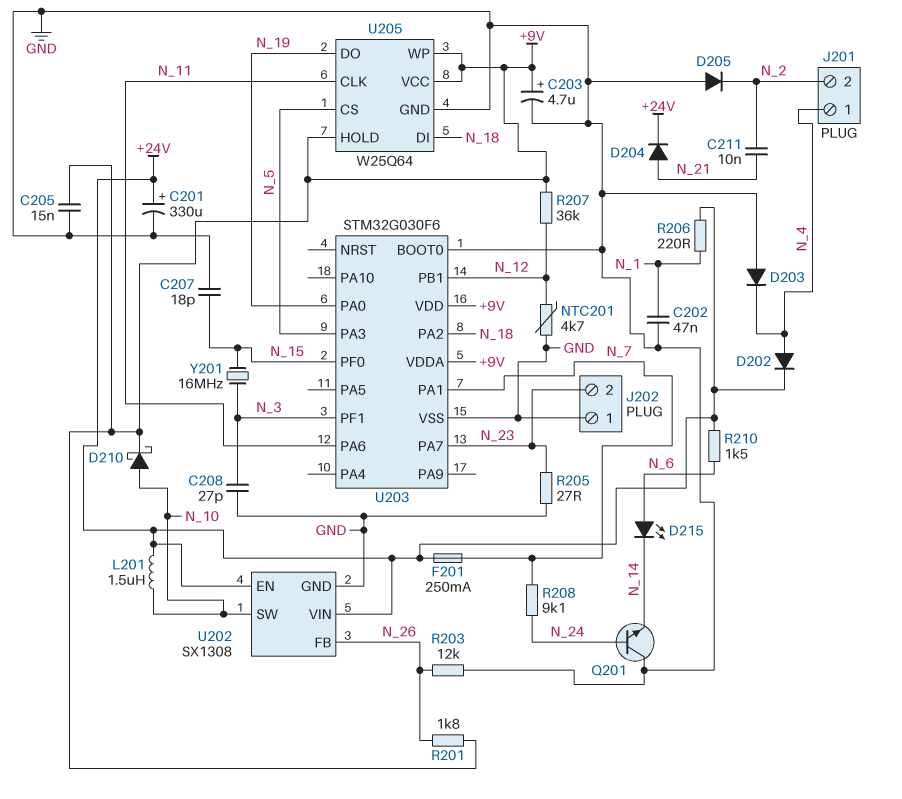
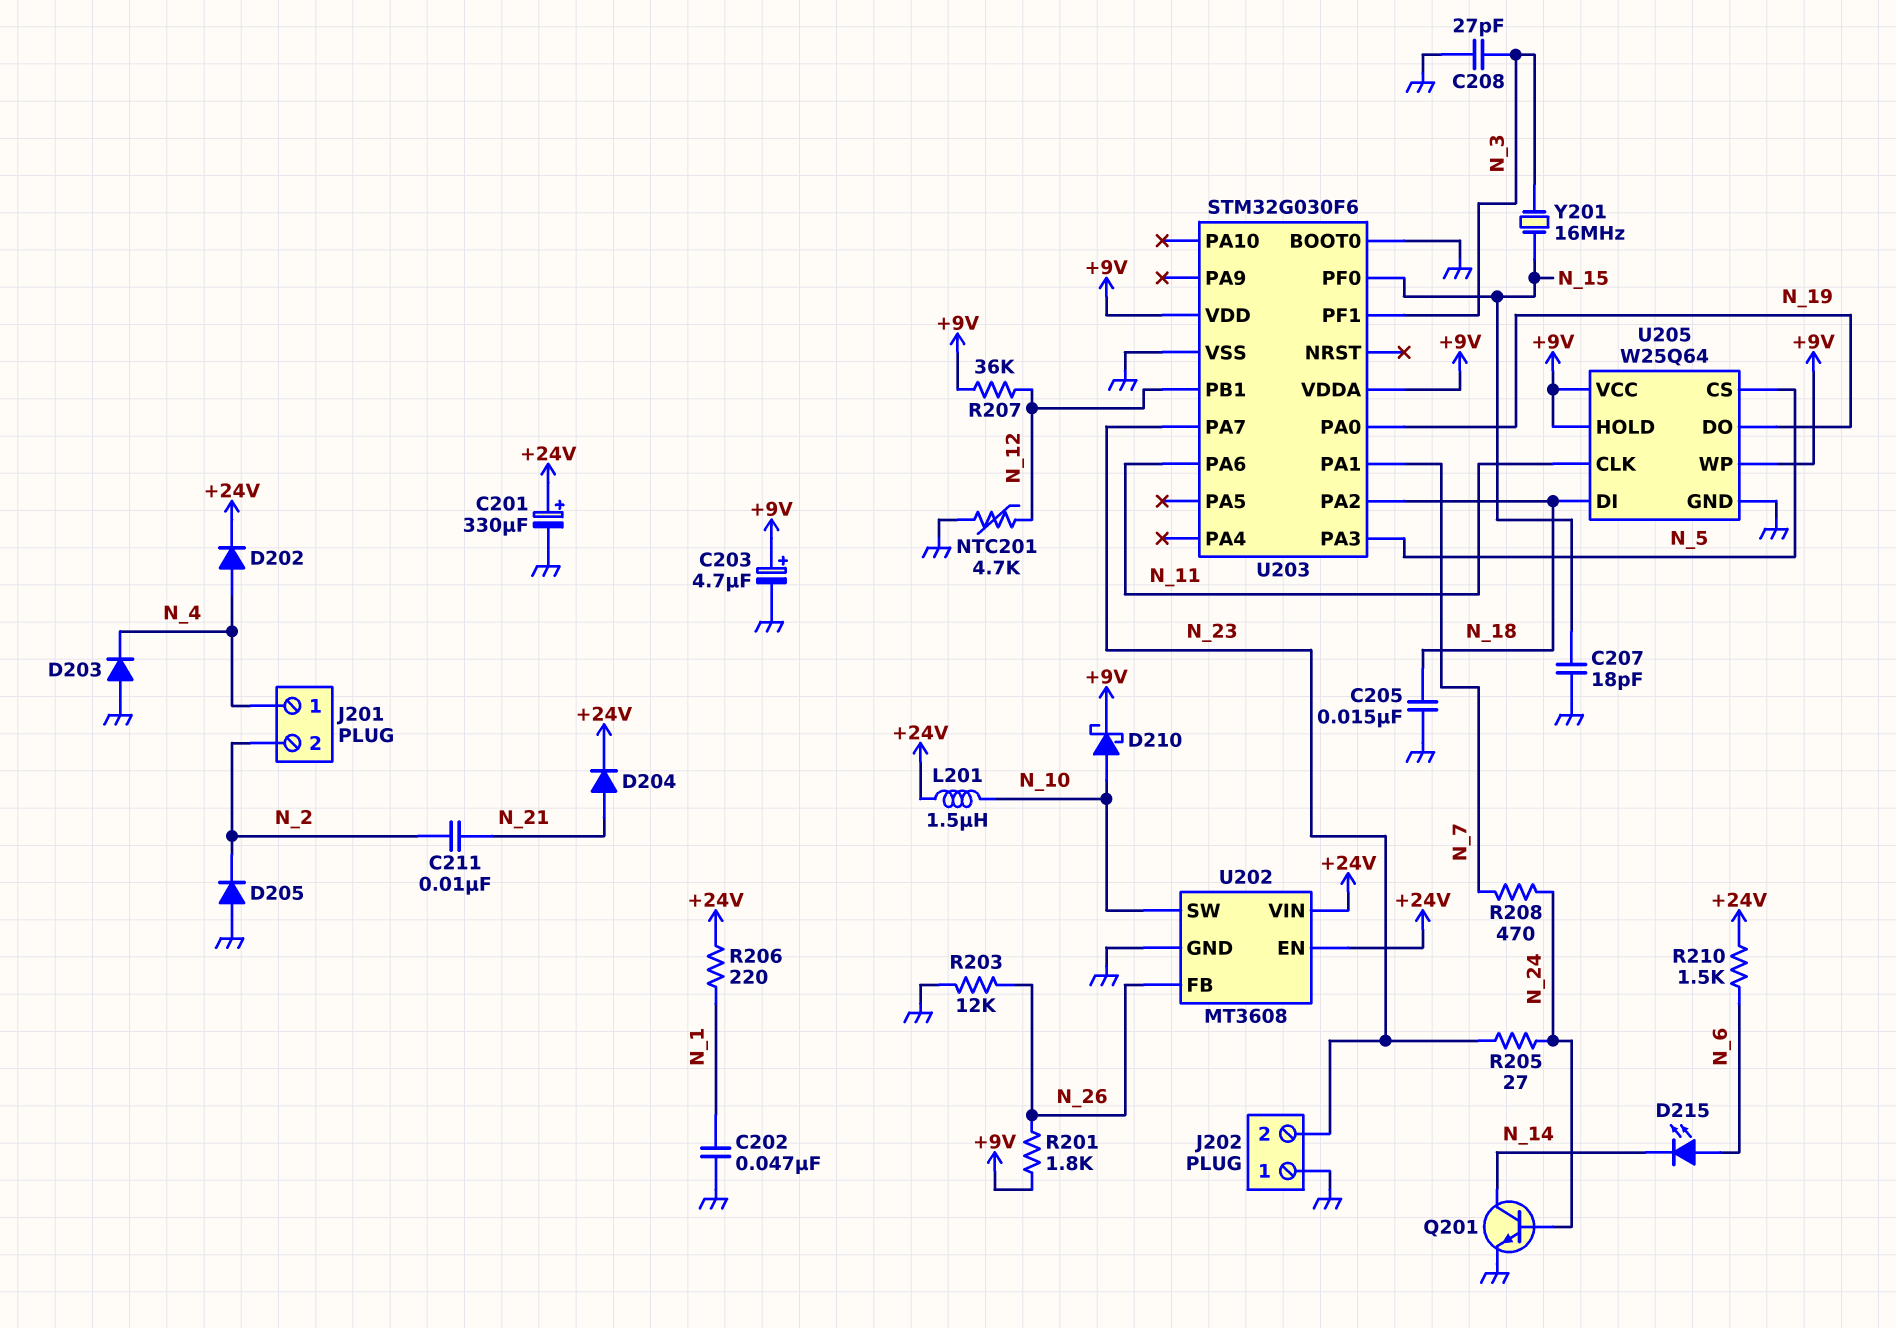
C205: 15nF (+9V, GND) -> 15nF (GND, N_18)
F201: 250mA (+24V, N_7) -> none
Q201: NPN (B N_24, C GND, E N_14) -> NPN (B N_24, C N_14, E GND)
R205: 27 (GND, N_23) -> 27 (N_23, N_24)
R208: 9.1k (N_7, N_24) -> 470 (N_7, N_24)
U202: SX1308 -> MT3608

